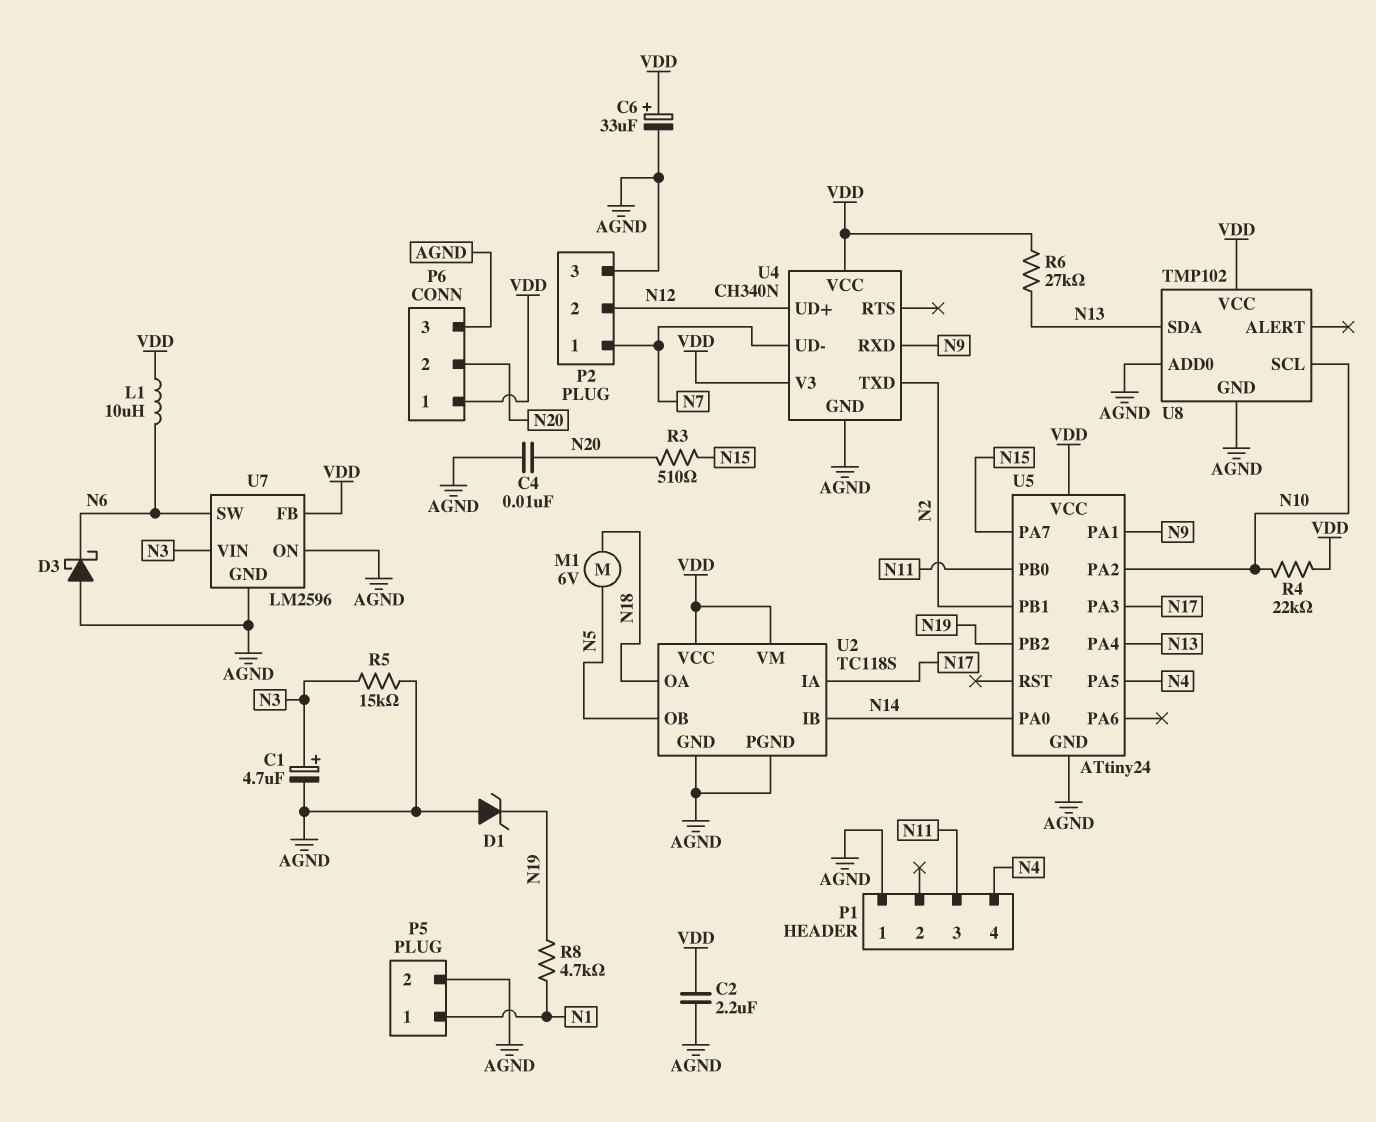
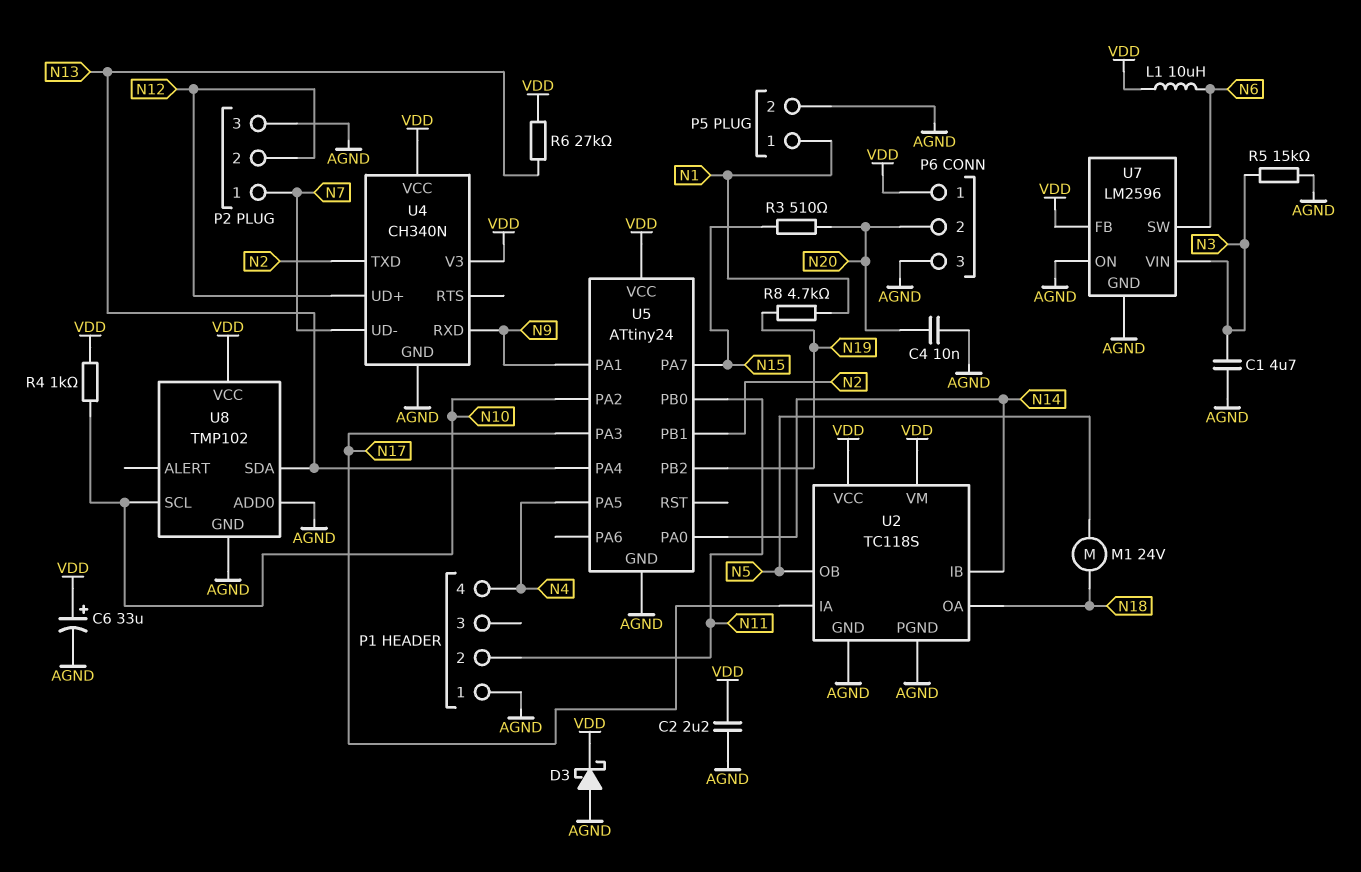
C1: 4.7uF (plus N3, minus AGND) -> 4.7uF (AGND, N3)
D1: zener (A AGND, K N19) -> none
D3: schottky (A AGND, K N6) -> schottky (A AGND, K VDD)
M1: motor 6V (N5, N18) -> motor 24V (N5, N18)
P1 pin 2: none -> N11
P1 pin 3: N11 -> none
R4: 22k (N10, VDD) -> 1k (N10, VDD)

